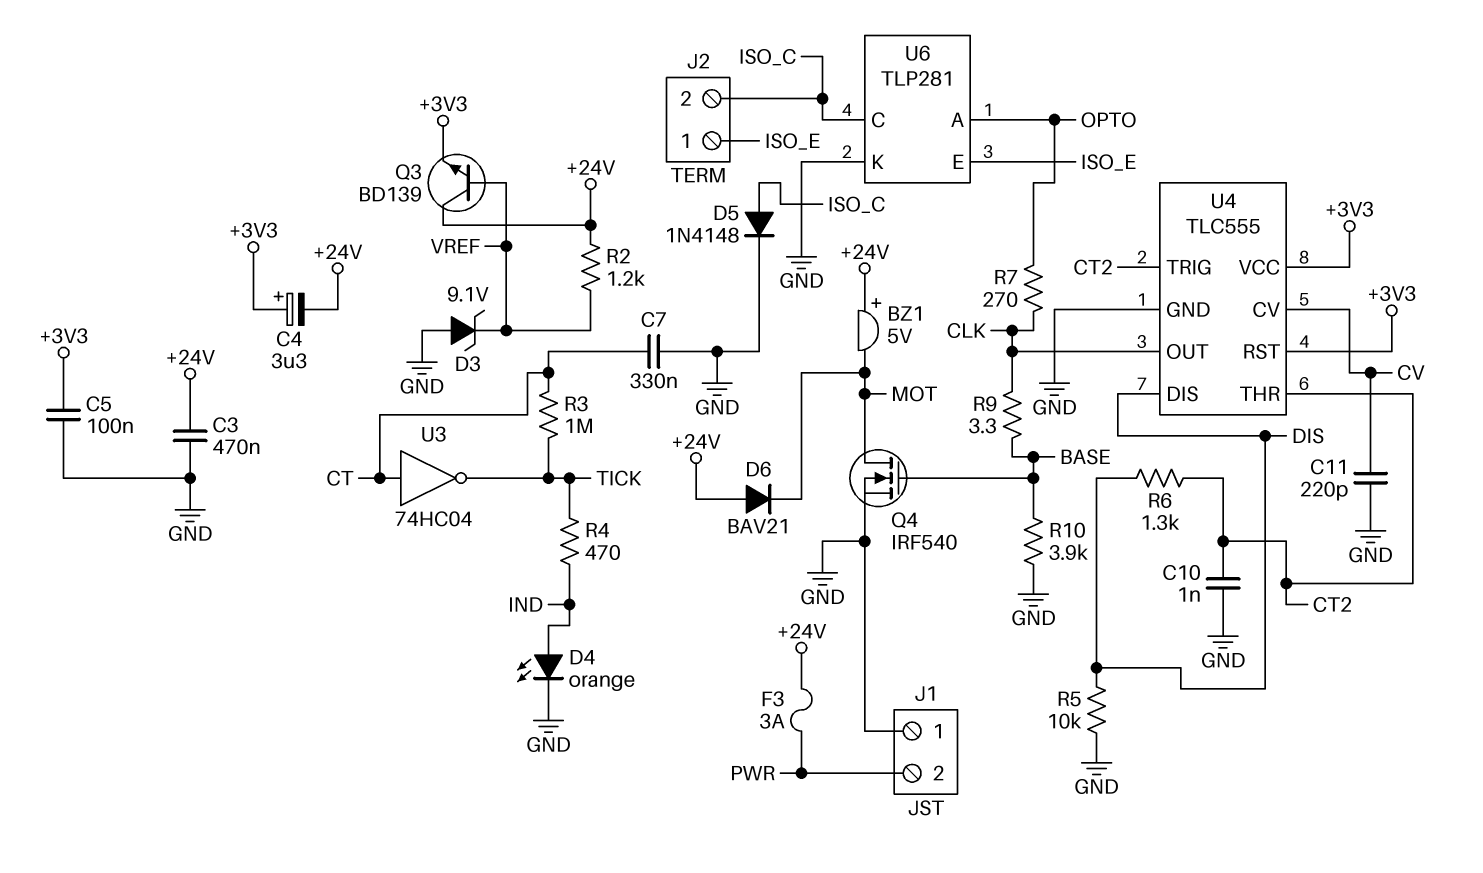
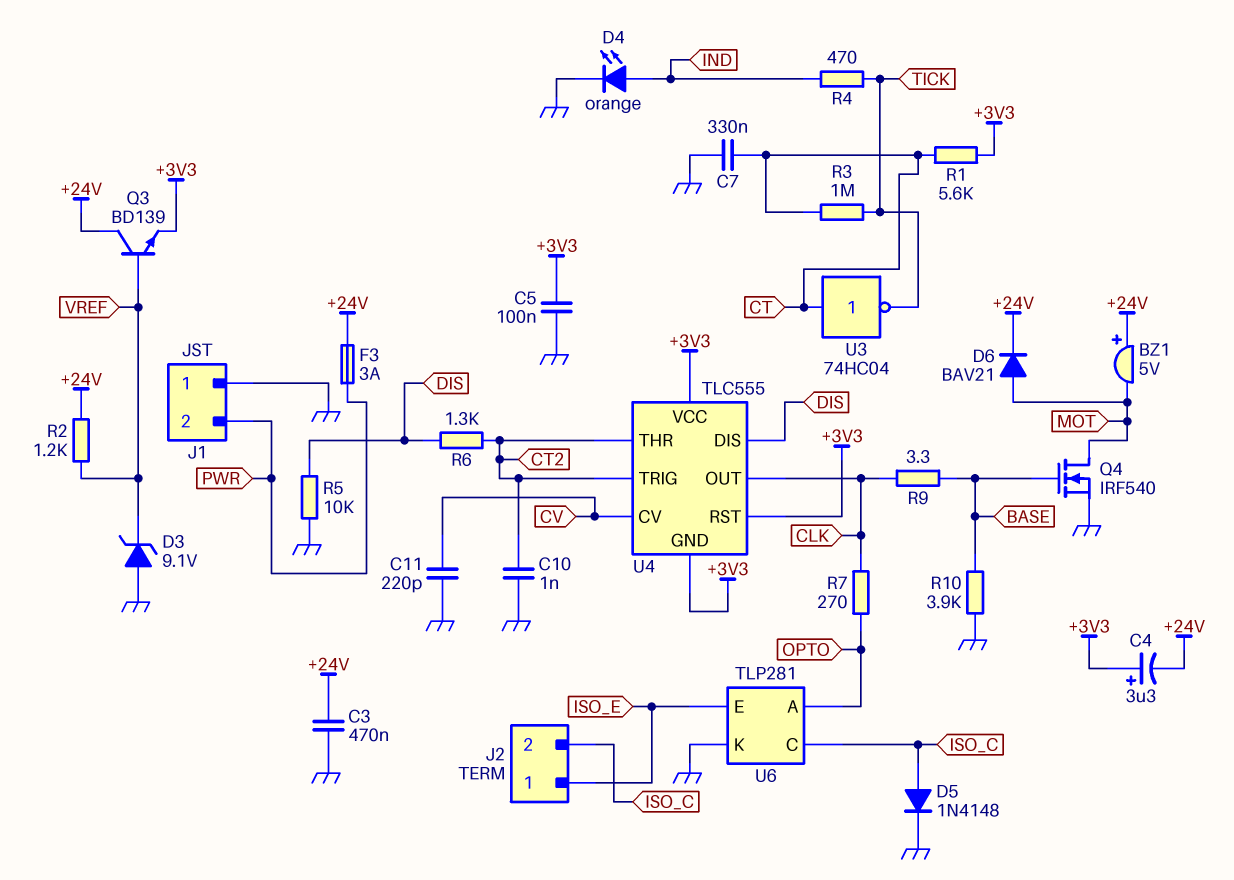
D6: diode BAV21 (A +24V, K MOT) -> diode BAV21 (A MOT, K +24V)
R1: none -> 5.6k (+3V3, CT)
U4 pin GND: GND -> +3V3

